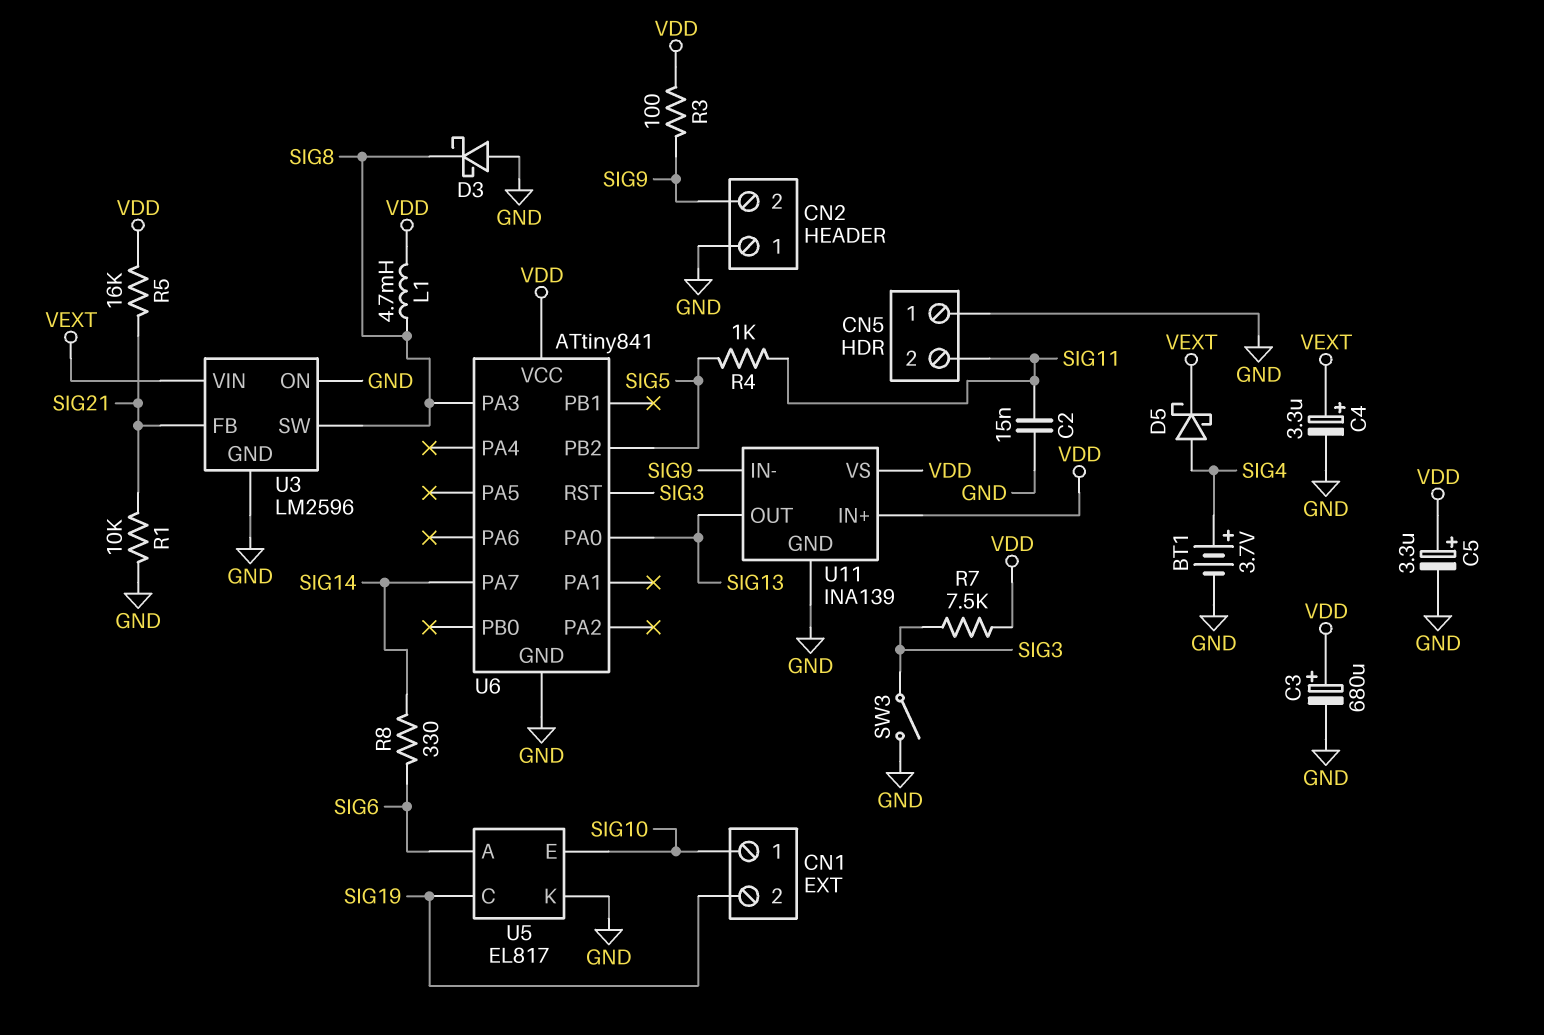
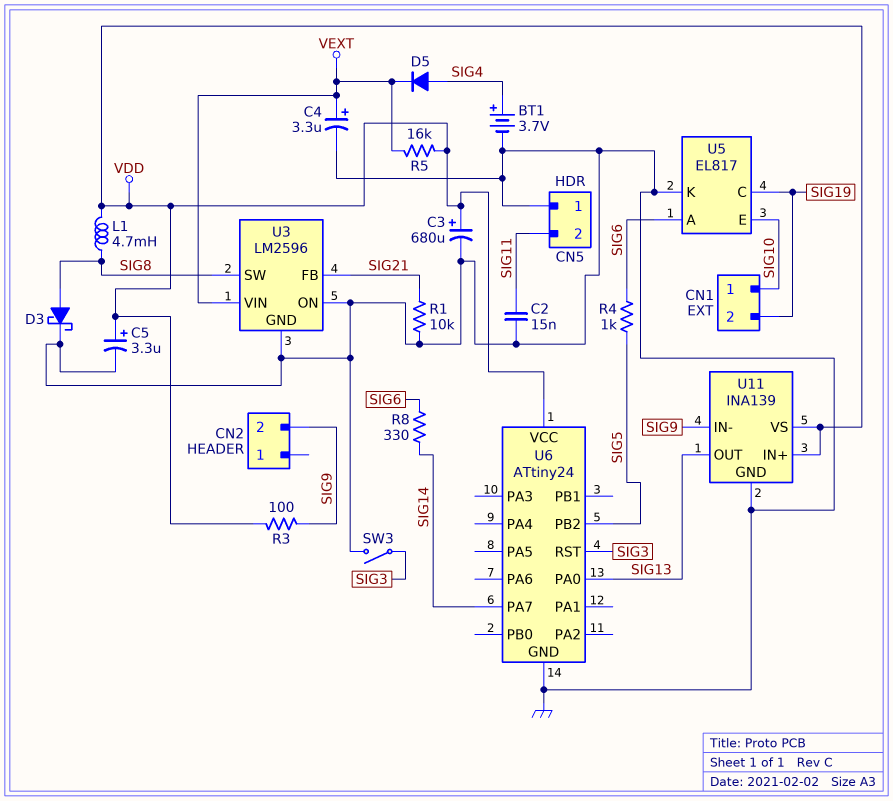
CN2 pin 1: GND -> none
D3: schottky (A GND, K SIG8) -> schottky (A SIG8, K GND)
D5: schottky (A SIG4, K VEXT) -> diode (A SIG4, K VEXT)
R4: 1k (SIG5, SIG11) -> 1k (SIG5, SIG6)
R5: 16k (SIG21, VDD) -> 16k (VDD, VEXT)
R7: 7.5k (SIG3, VDD) -> none
U6: ATtiny841 -> ATtiny24
U6 pin PA3: SIG8 -> none

